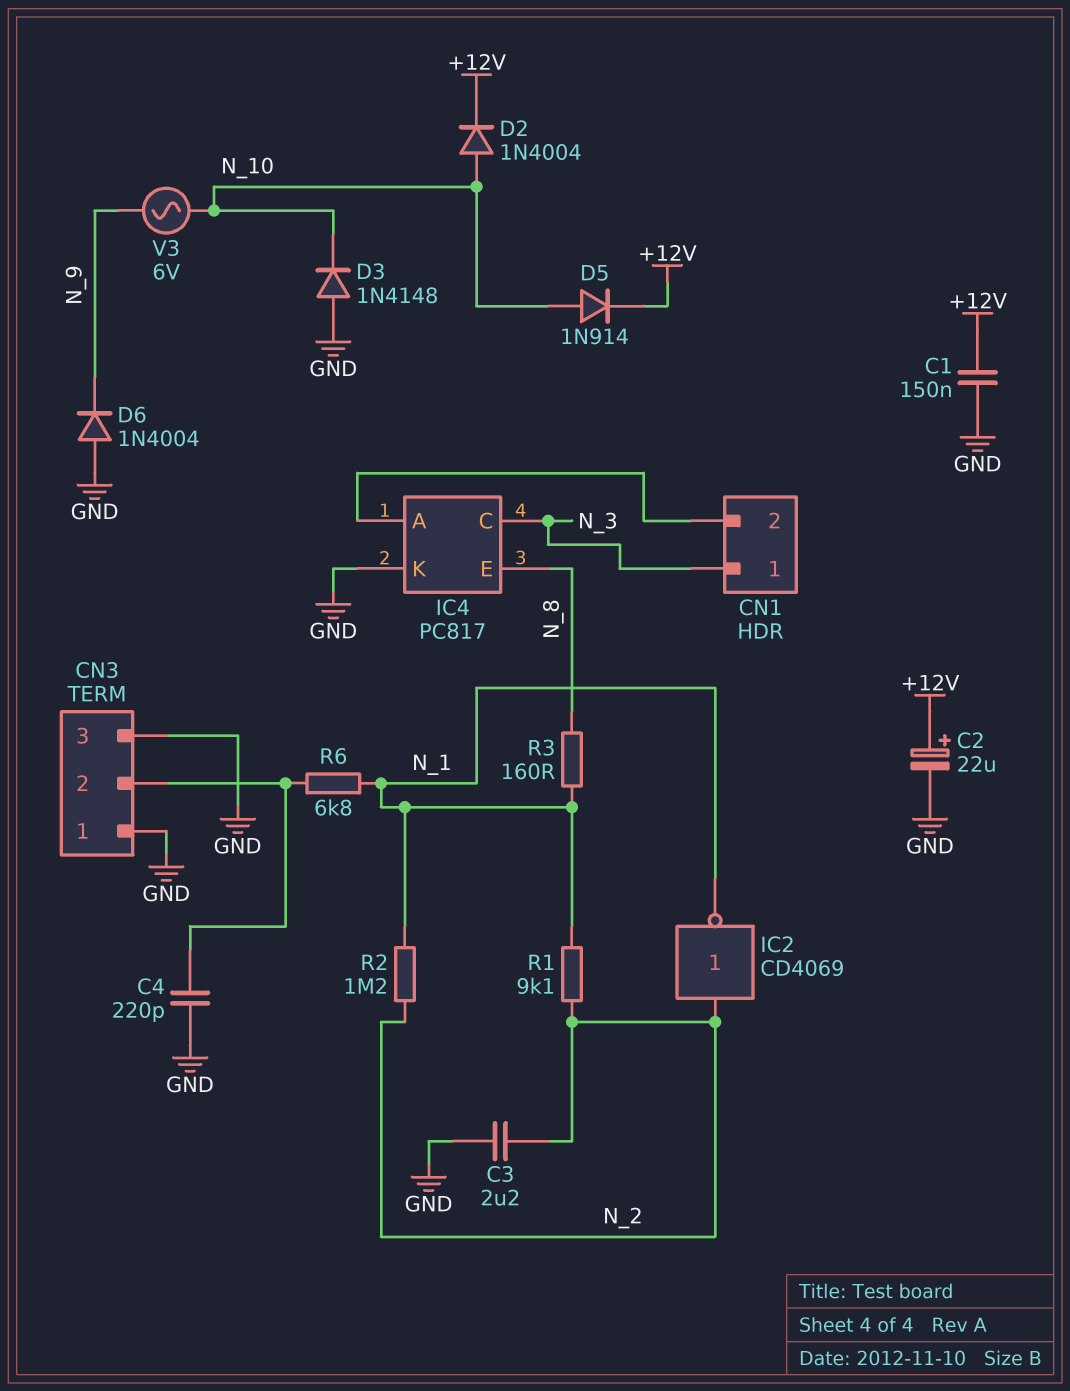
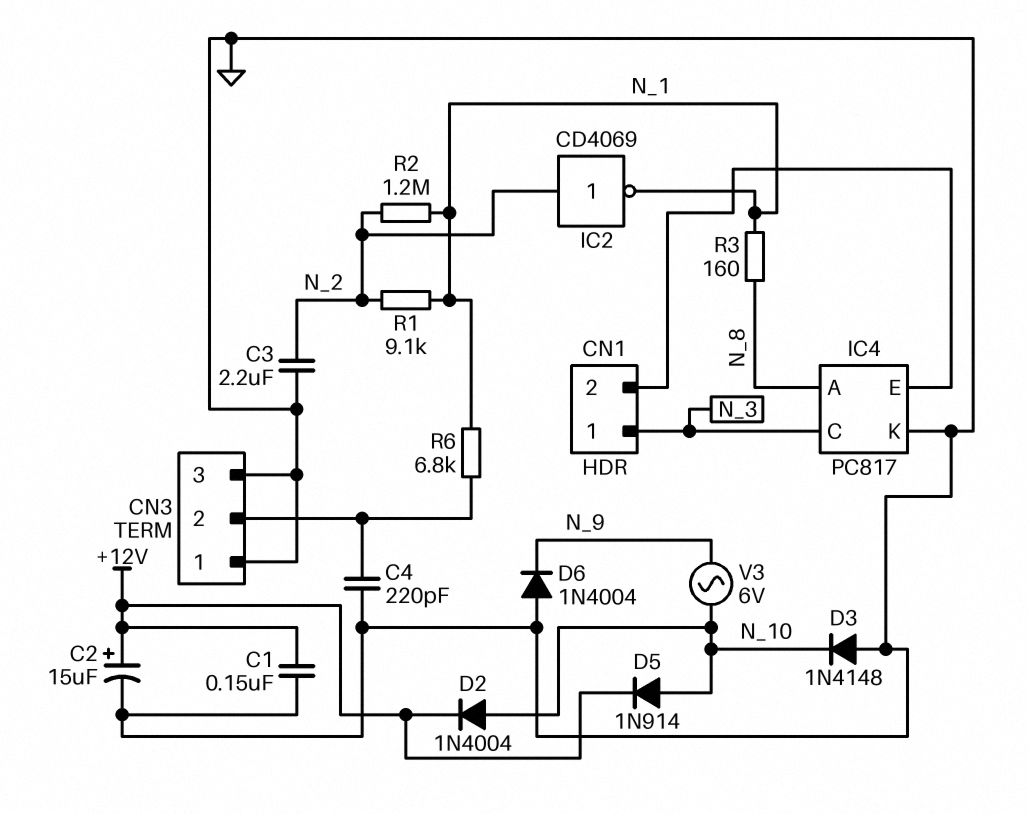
C2: 22uF (plus +12V, minus GND) -> 15uF (plus +12V, minus GND)
IC4 pin A: CN1/2 -> N_8
IC4 pin E: N_8 -> CN1/2

